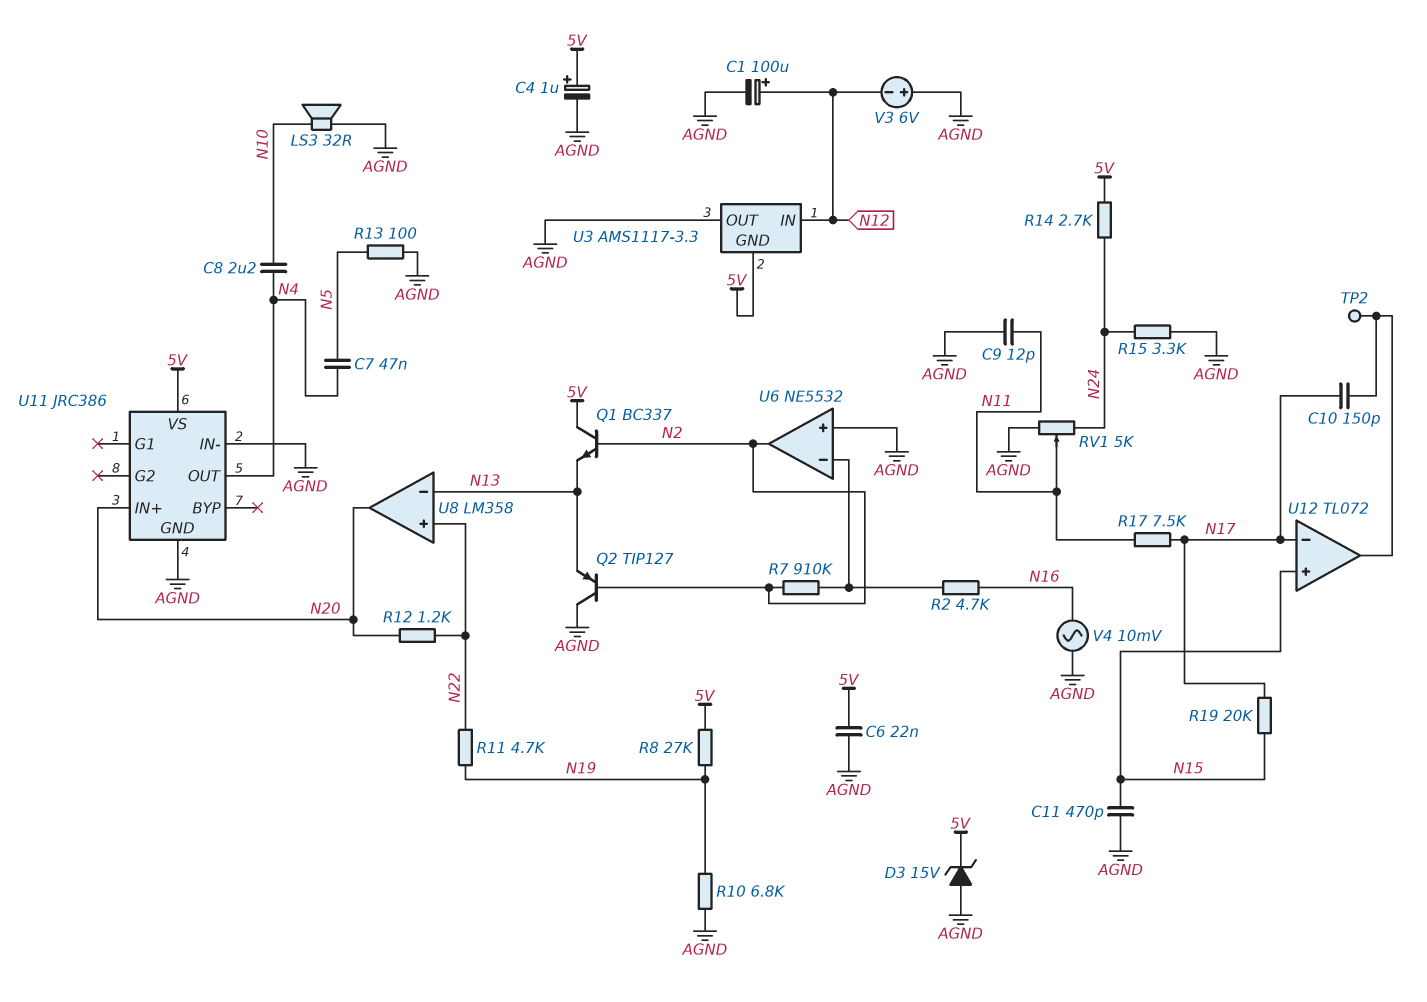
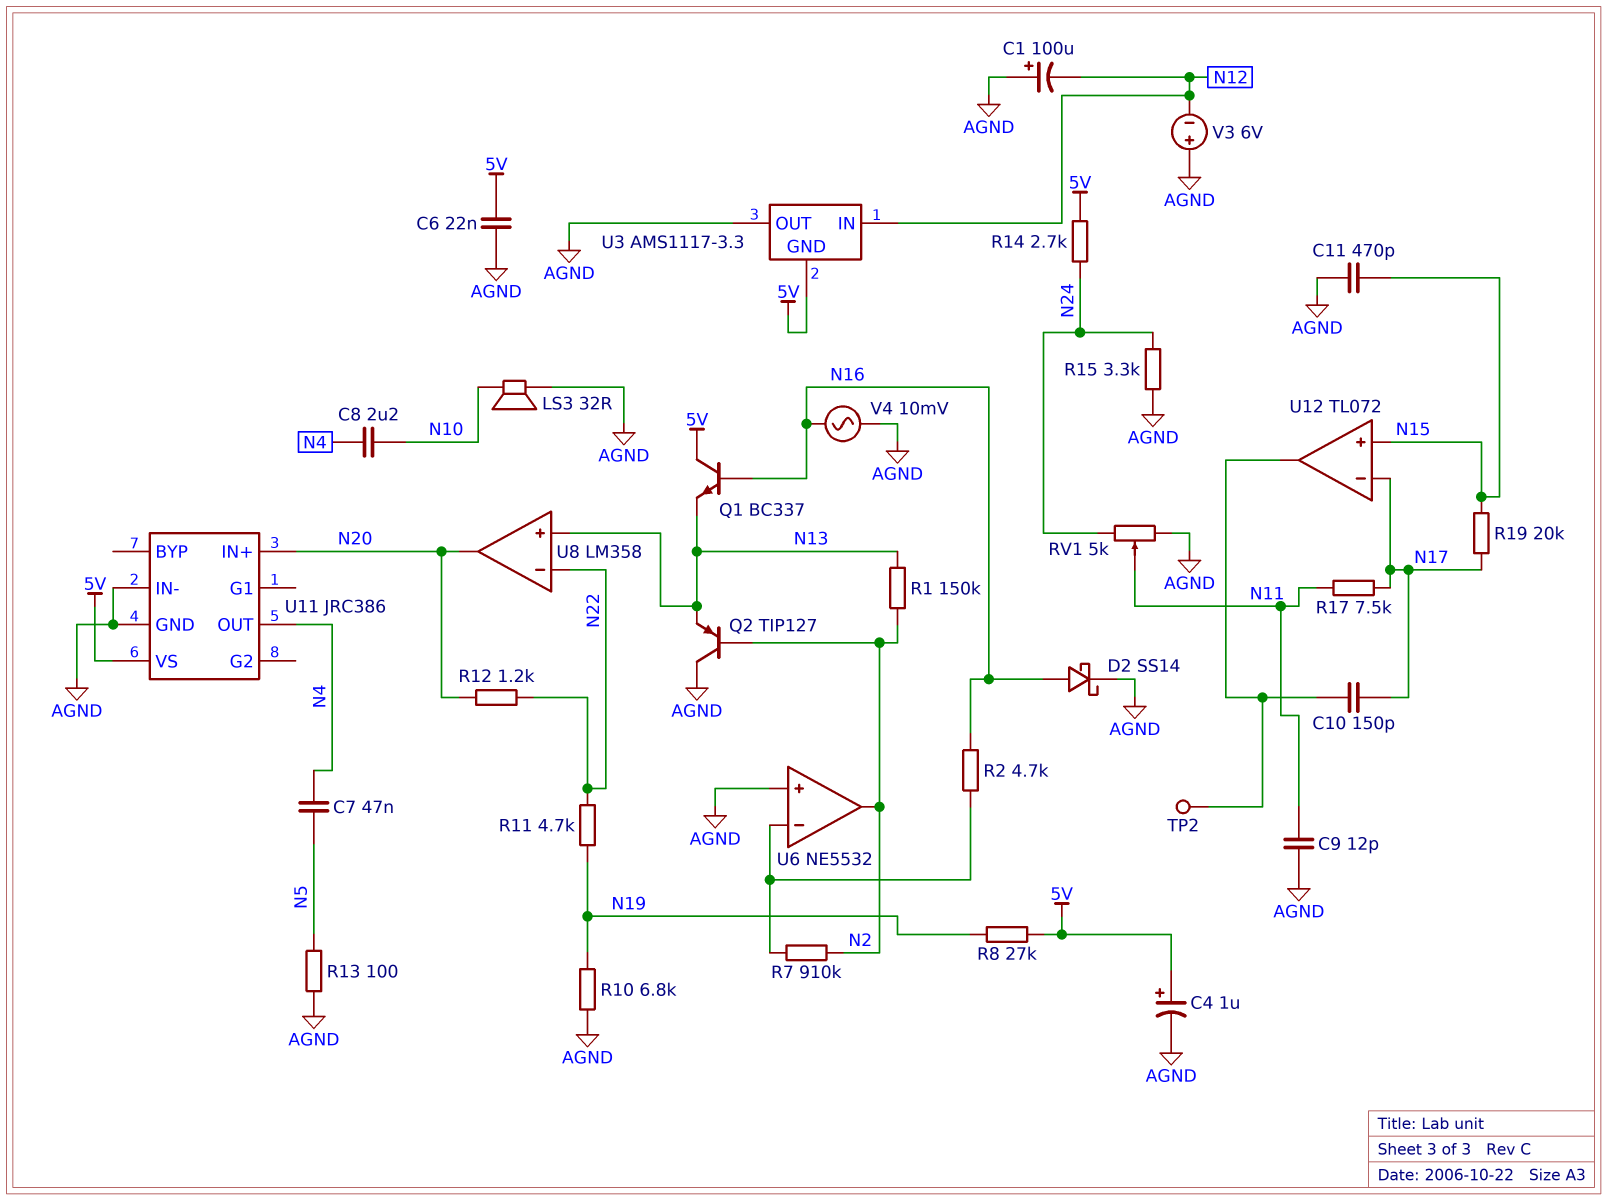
C1: 100uF (plus N12, minus AGND) -> 100uF (plus AGND, minus N12)
D2: none -> schottky SS14 (A N16, K AGND)
D3: zener 15V (A AGND, K 5V) -> none
Q1: NPN BC337 (B N2, C 5V, E N13) -> NPN BC337 (B N16, C 5V, E N13)
R1: none -> 150k (N2, N13)
U8 pin in+: N22 -> N13
U8 pin in-: N13 -> N22

